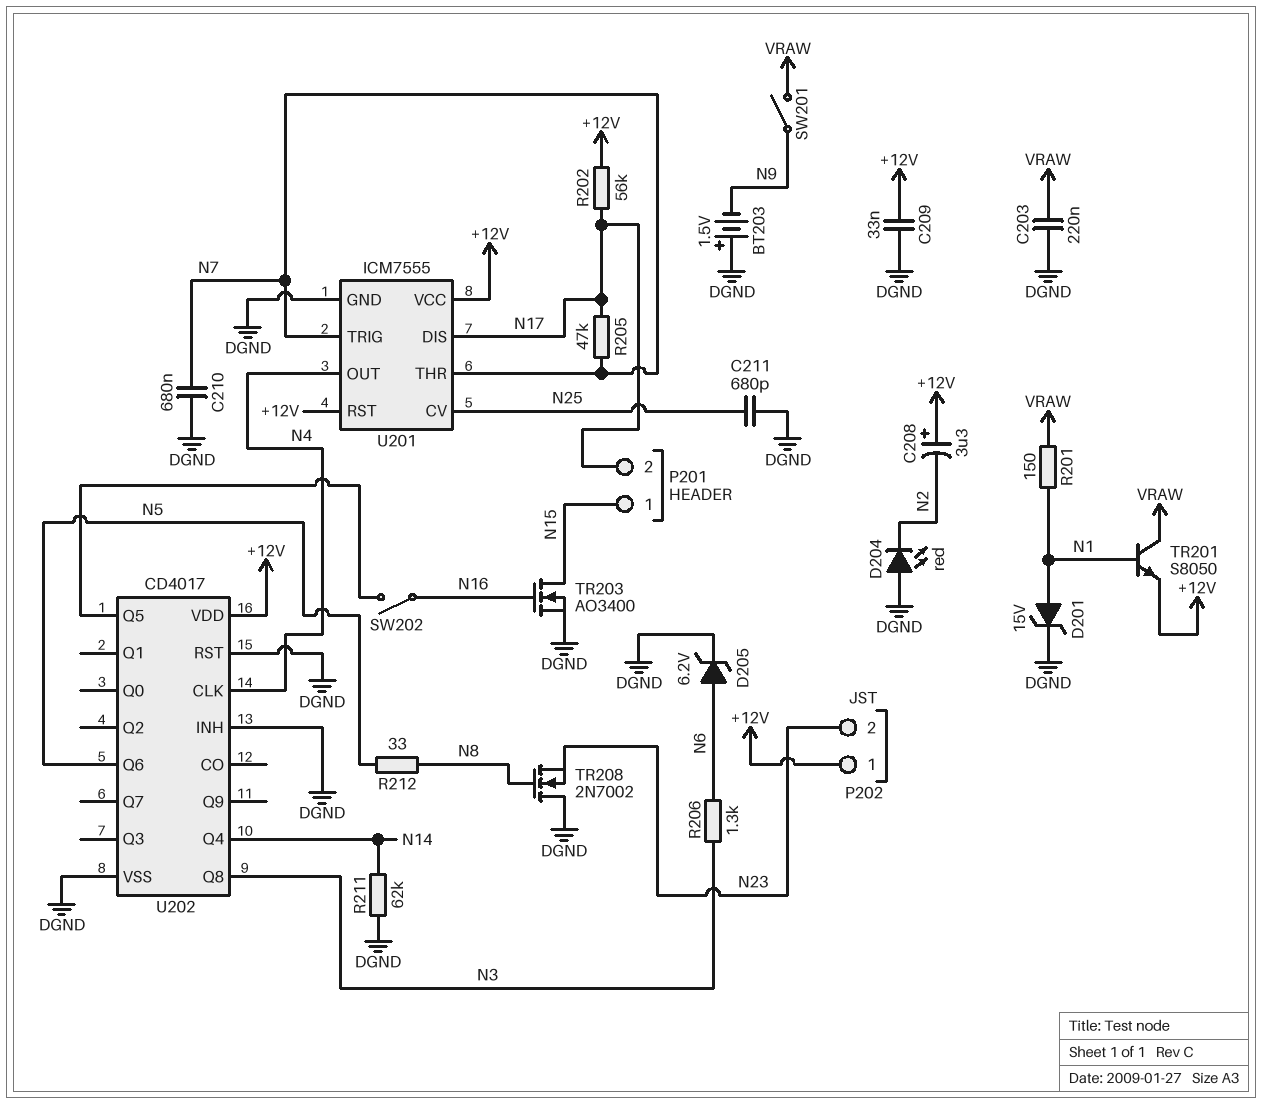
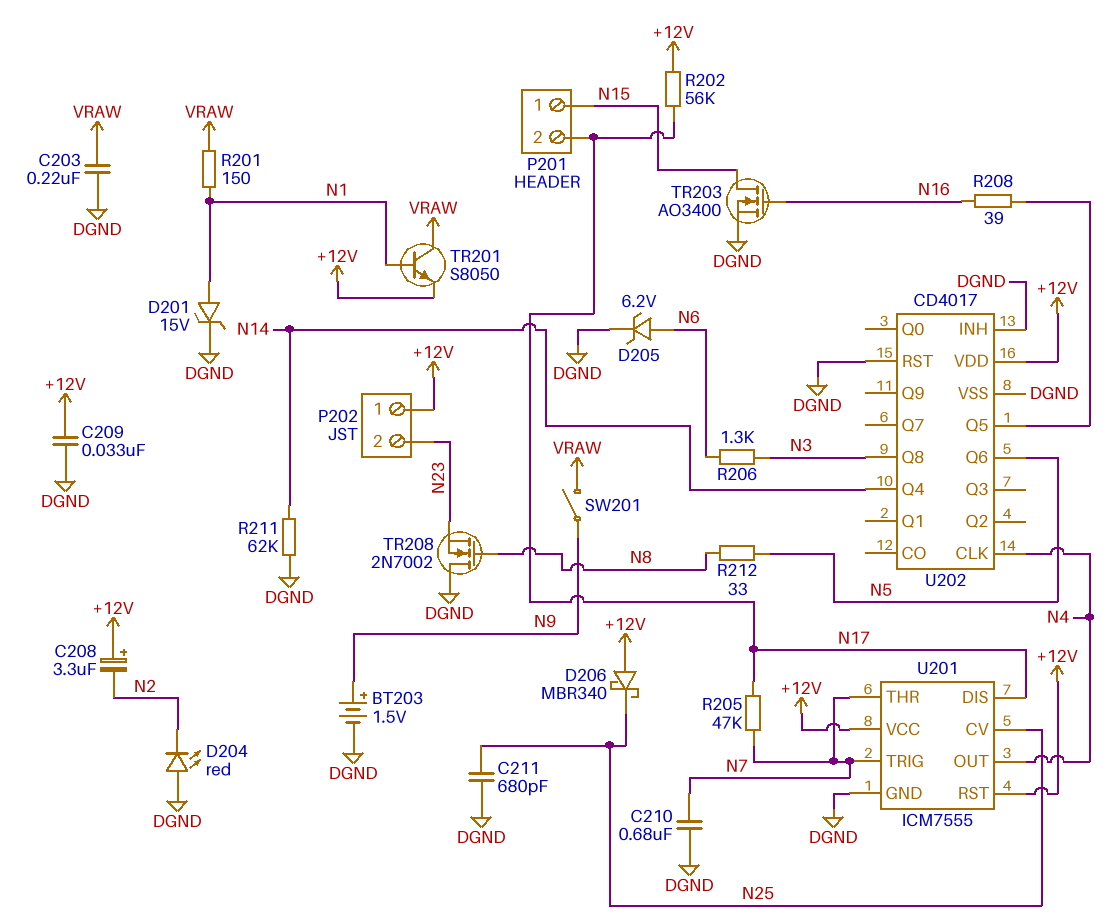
BT203: 1.5V (plus DGND, minus N9) -> 1.5V (plus N9, minus DGND)
D206: none -> schottky MBR340 (A +12V, K N25)
R208: none -> 39 (N16, U202/Q5)
SW202: switch (N16, U202/Q5) -> none

